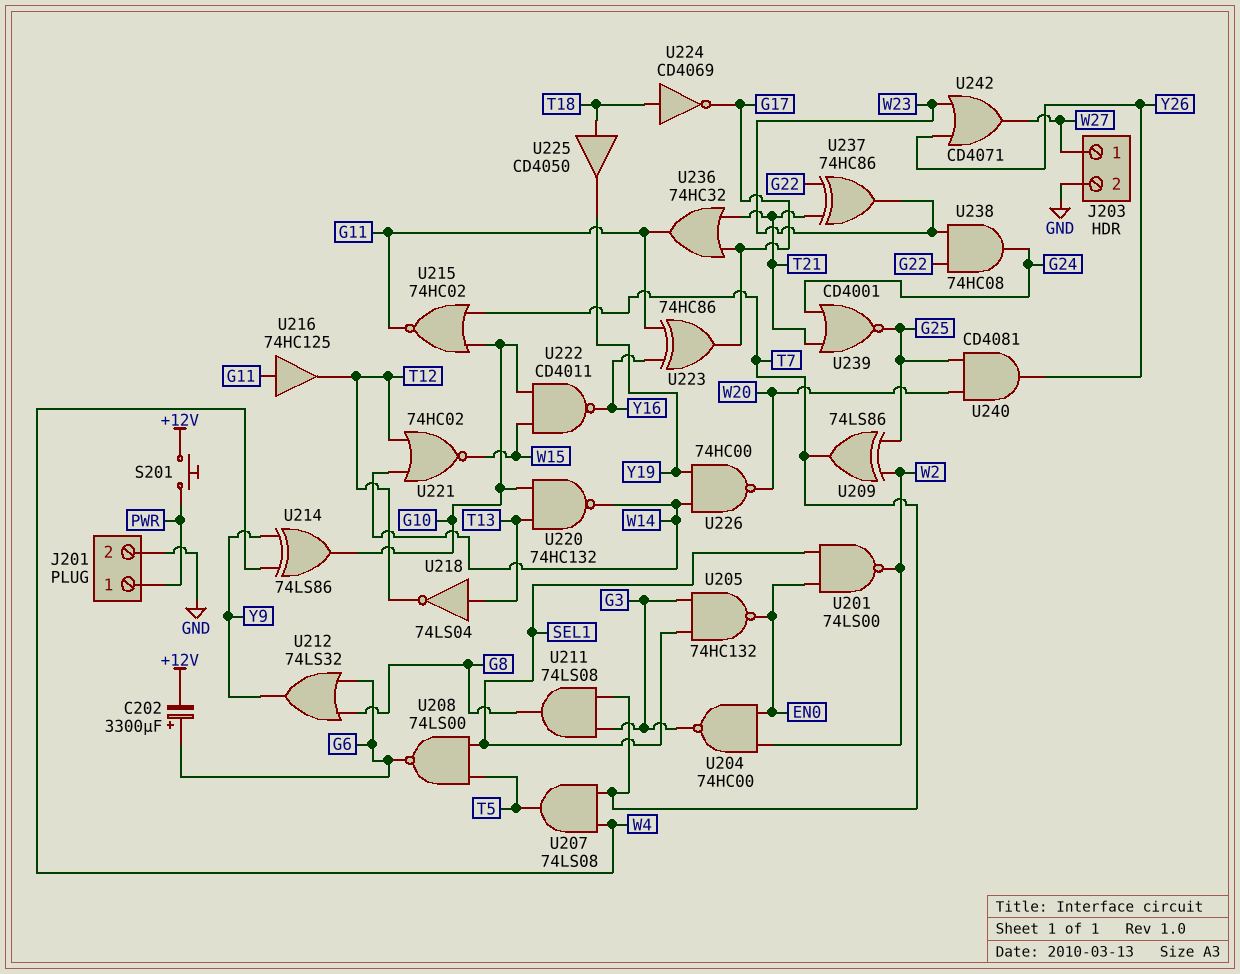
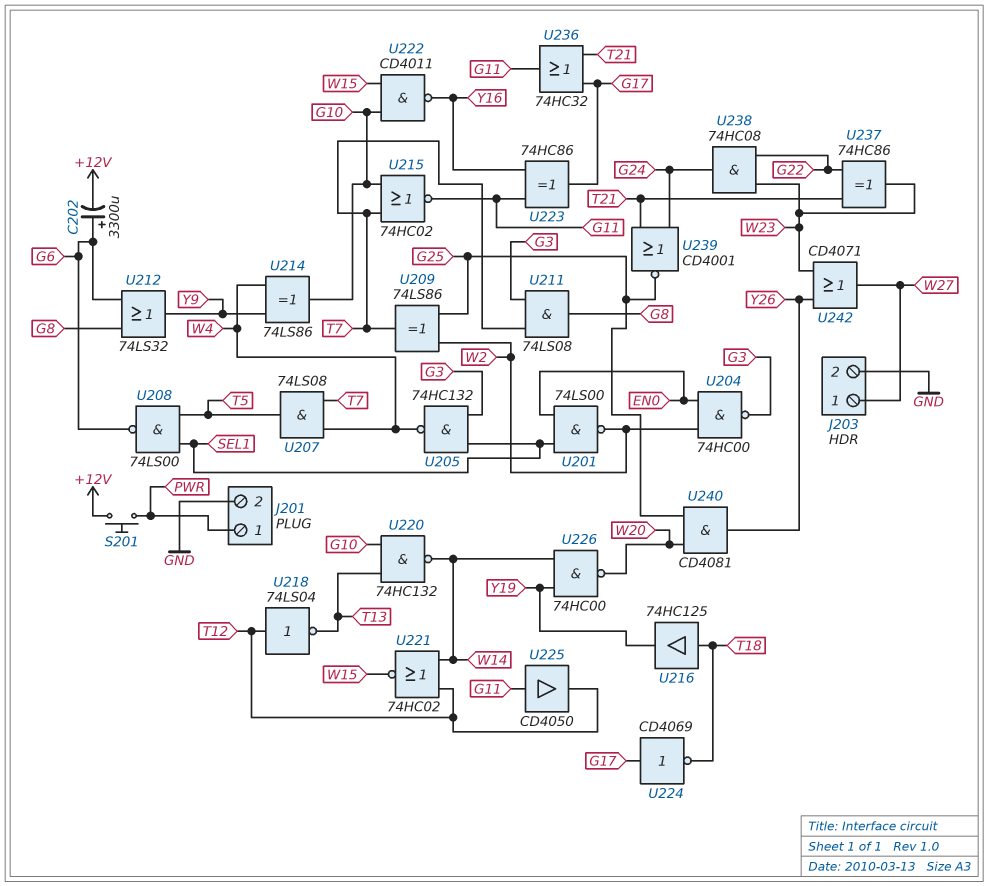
U205: NAND 74HC132 (in G3, in SEL1, out EN0) -> NAND 74HC132 (in G3, in SEL1, out W4)
U216: buffer 74HC125 (in G11, out T12) -> buffer 74HC125 (in T18, out Y19)
U218: NOT 74LS04 (in T13, out T12) -> NOT 74LS04 (in T12, out T13)
U224: NOT CD4069 (in T18, out G17) -> NOT CD4069 (in G17, out T18)
U225: buffer CD4050 (in T18, out Y19) -> buffer CD4050 (in G11, out T12)

